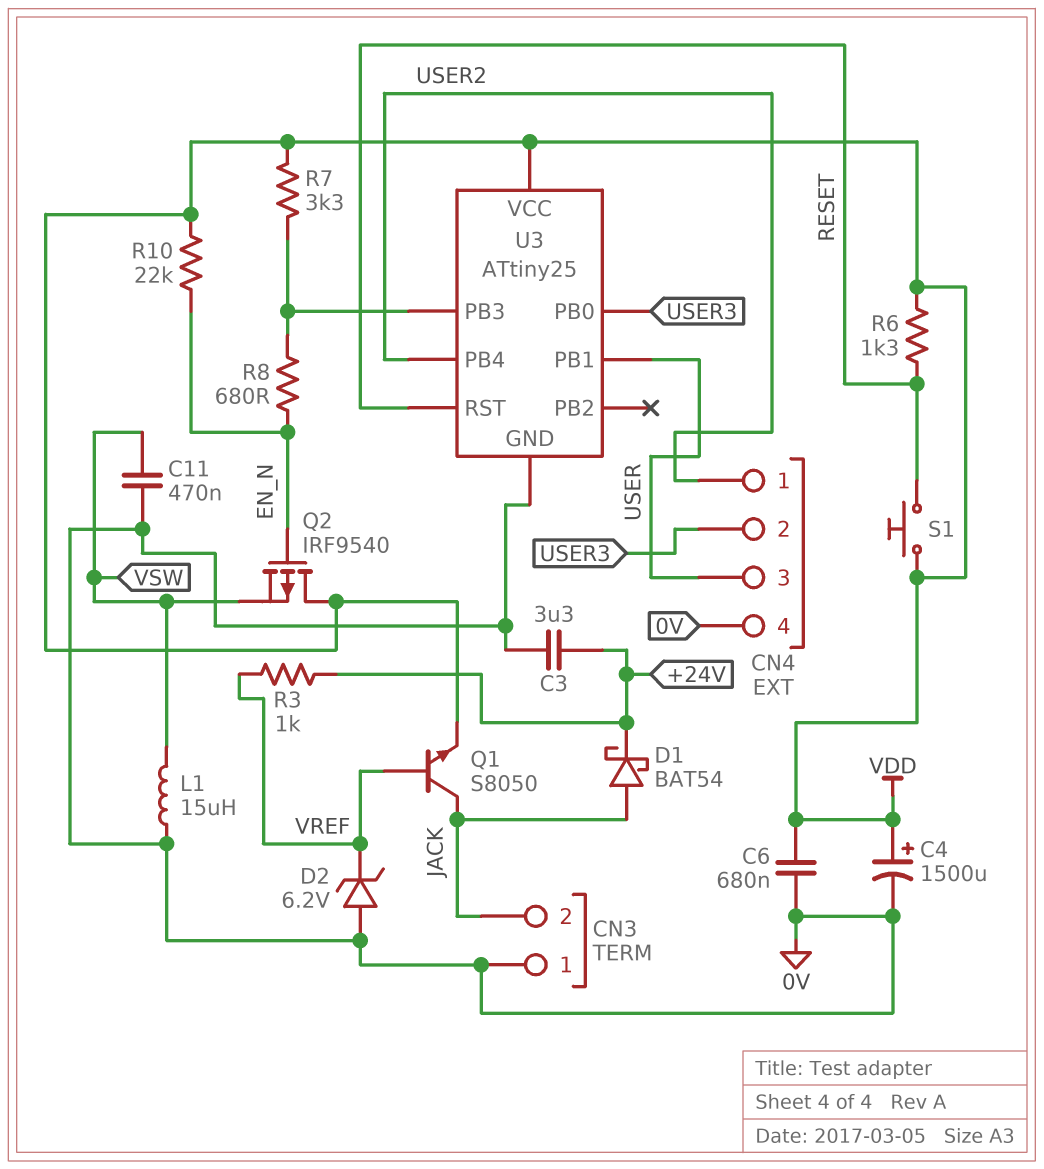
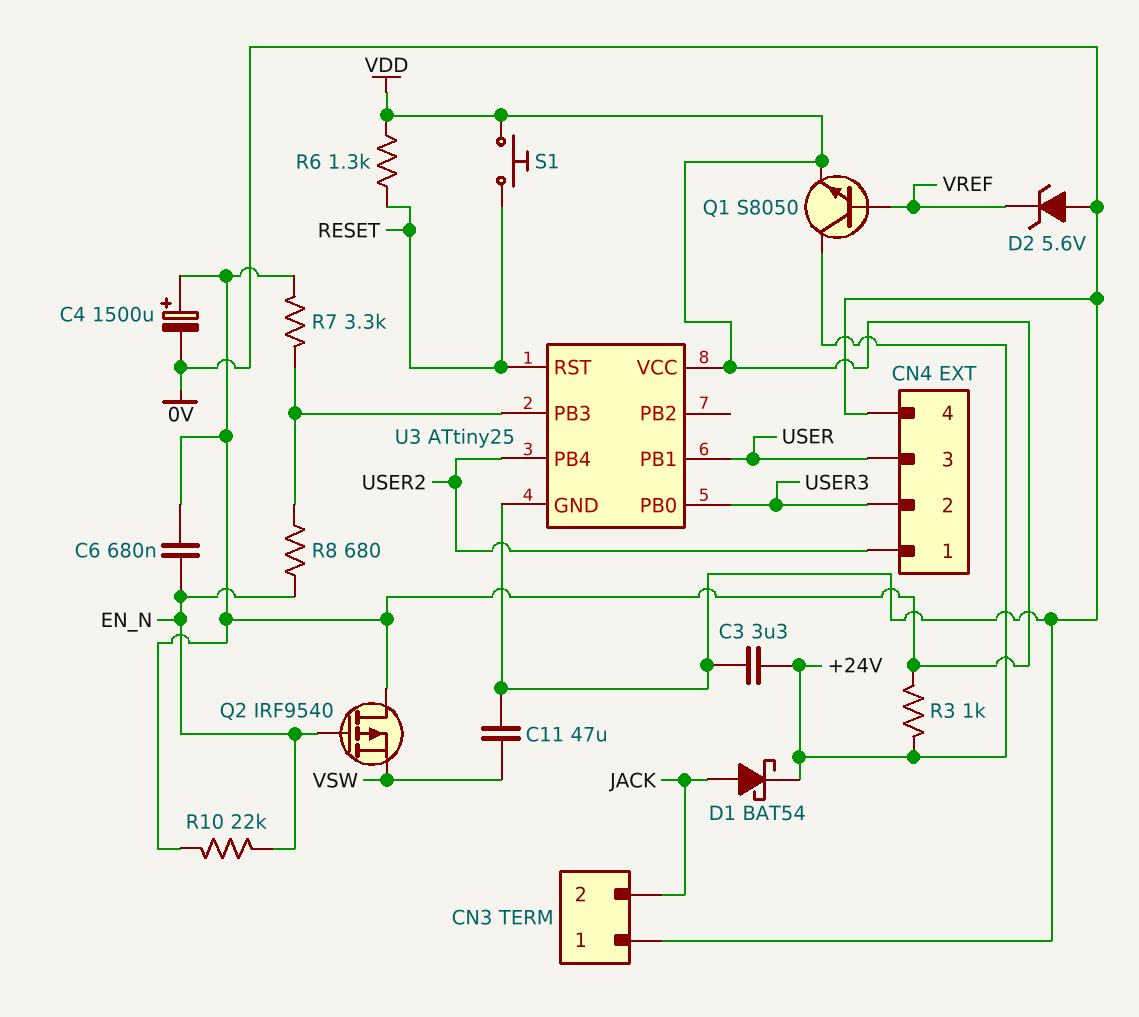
C6: 680nF (0V, VDD) -> 680nF (EN_N, VDD)
C11: 470nF (0V, VSW) -> 47uF (0V, VSW)
D2: zener 6.2V (A 0V, K VREF) -> zener 5.6V (A 0V, K VREF)
L1: 15uH (0V, VSW) -> none
Q1: NPN S8050 (B VREF, C JACK, E VDD) -> NPN S8050 (B VREF, C +24V, E VDD)
R3: 1k (+24V, VREF) -> 1k (+24V, VDD)

